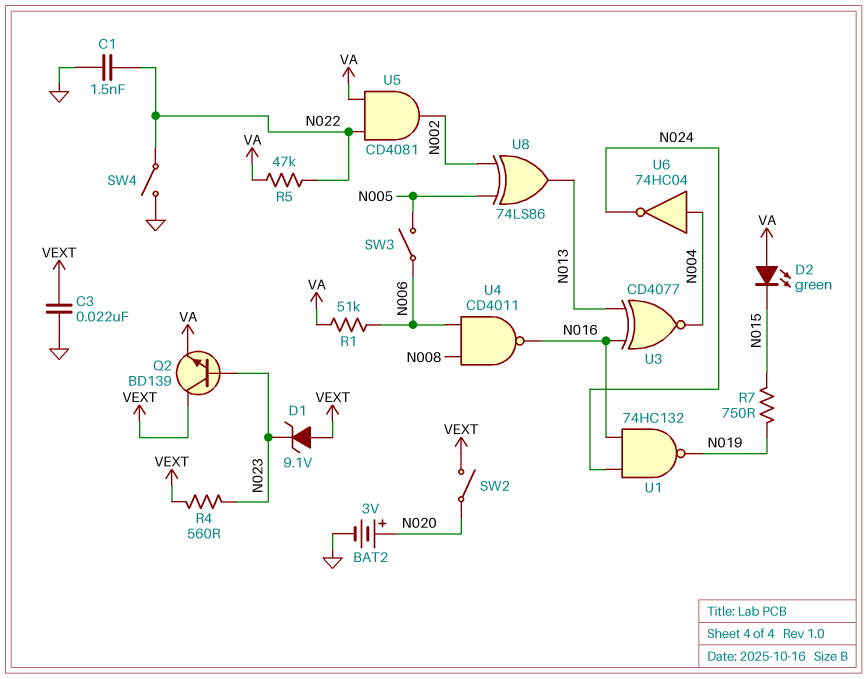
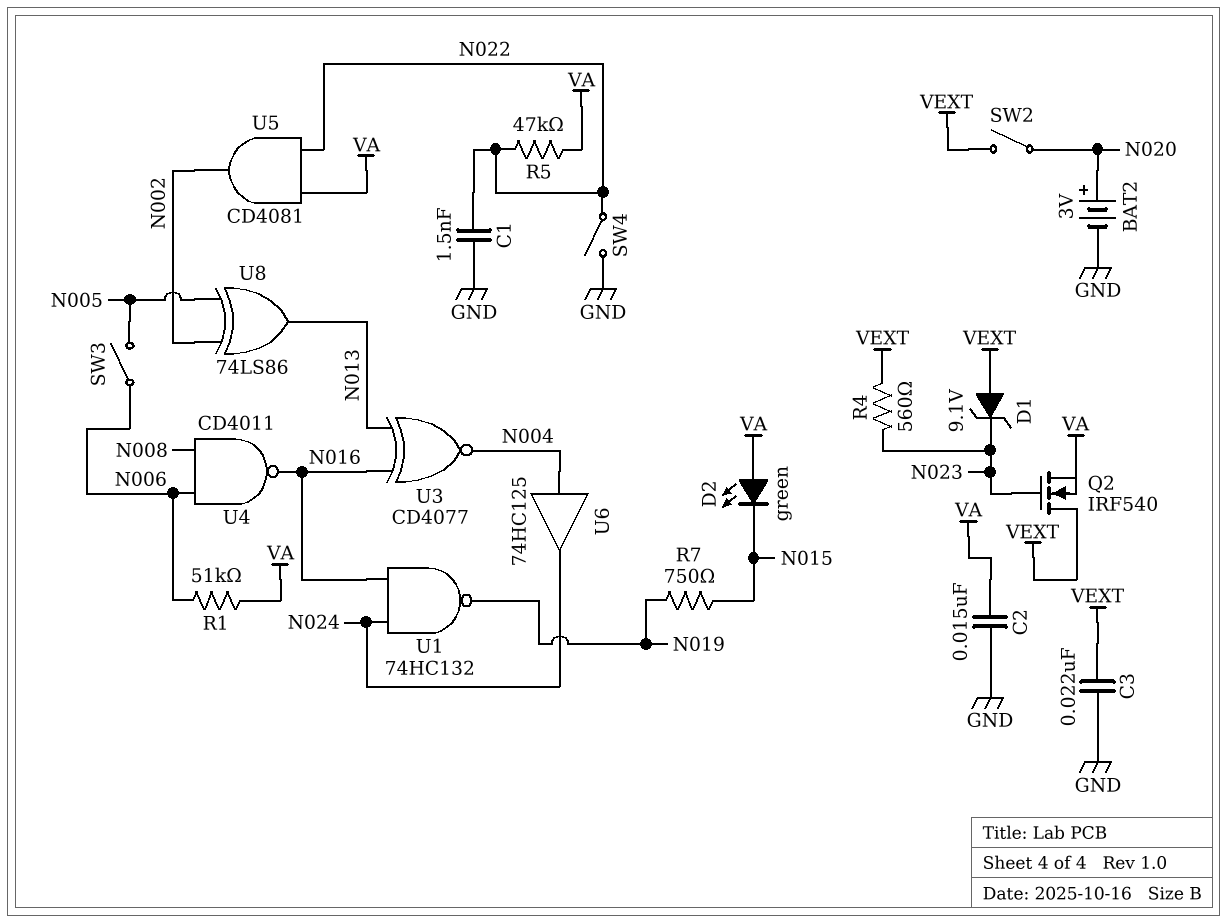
C2: none -> 15nF (GND, VA)
Q2: NPN BD139 (B N023, C VEXT, E VA) -> NMOS IRF540 (G N023, D VEXT, S VA)
U6: NOT 74HC04 (in N004, out N024) -> buffer 74HC125 (in N004, out N024)

